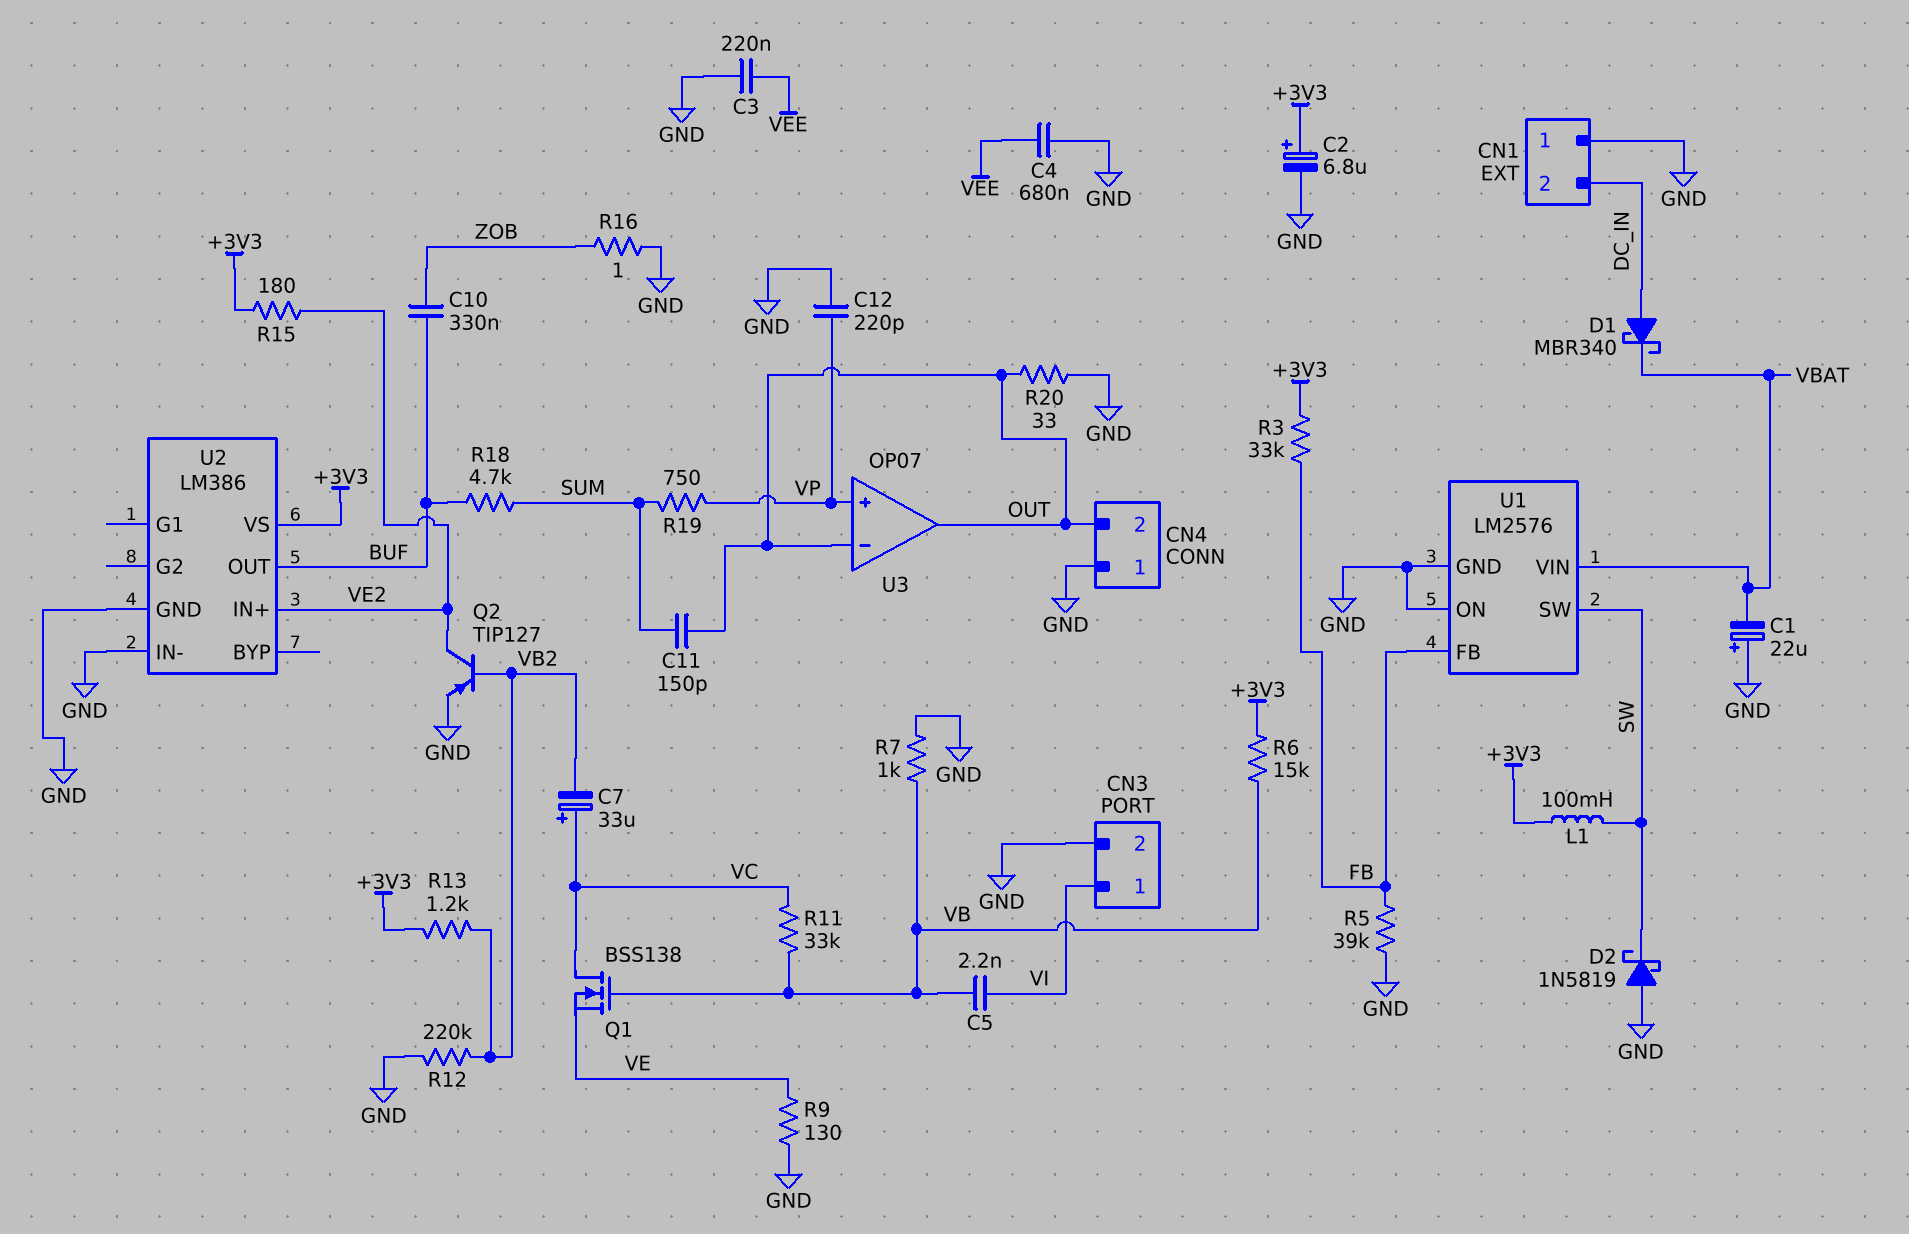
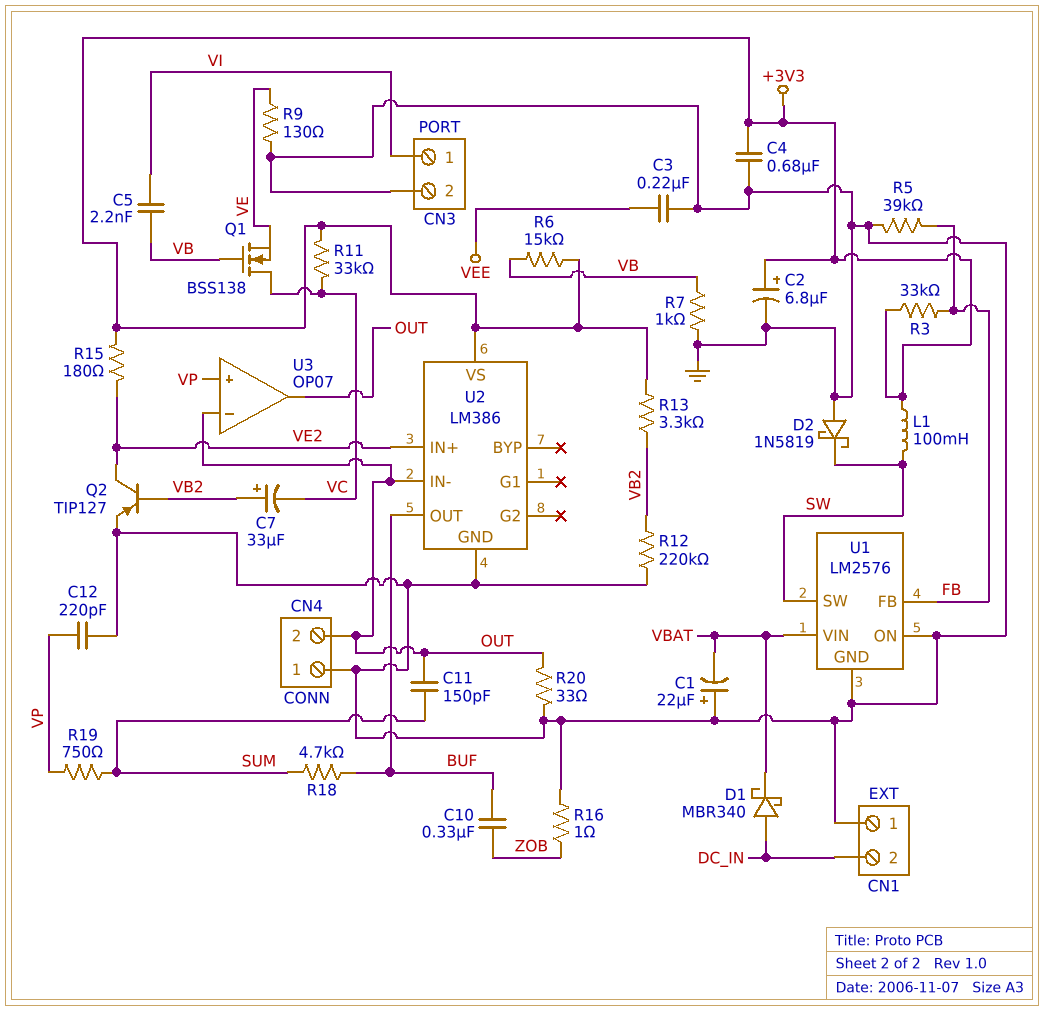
C4: 680nF (GND, VEE) -> 680nF (+3V3, GND)
C7: 33uF (plus VC, minus VB2) -> 33uF (plus VB2, minus VC)
R11: 33k (VB, VC) -> 33k (+3V3, VC)
R13: 1.2k (+3V3, VB2) -> 3.3k (+3V3, VB2)
U2 pin IN-: GND -> OUT

